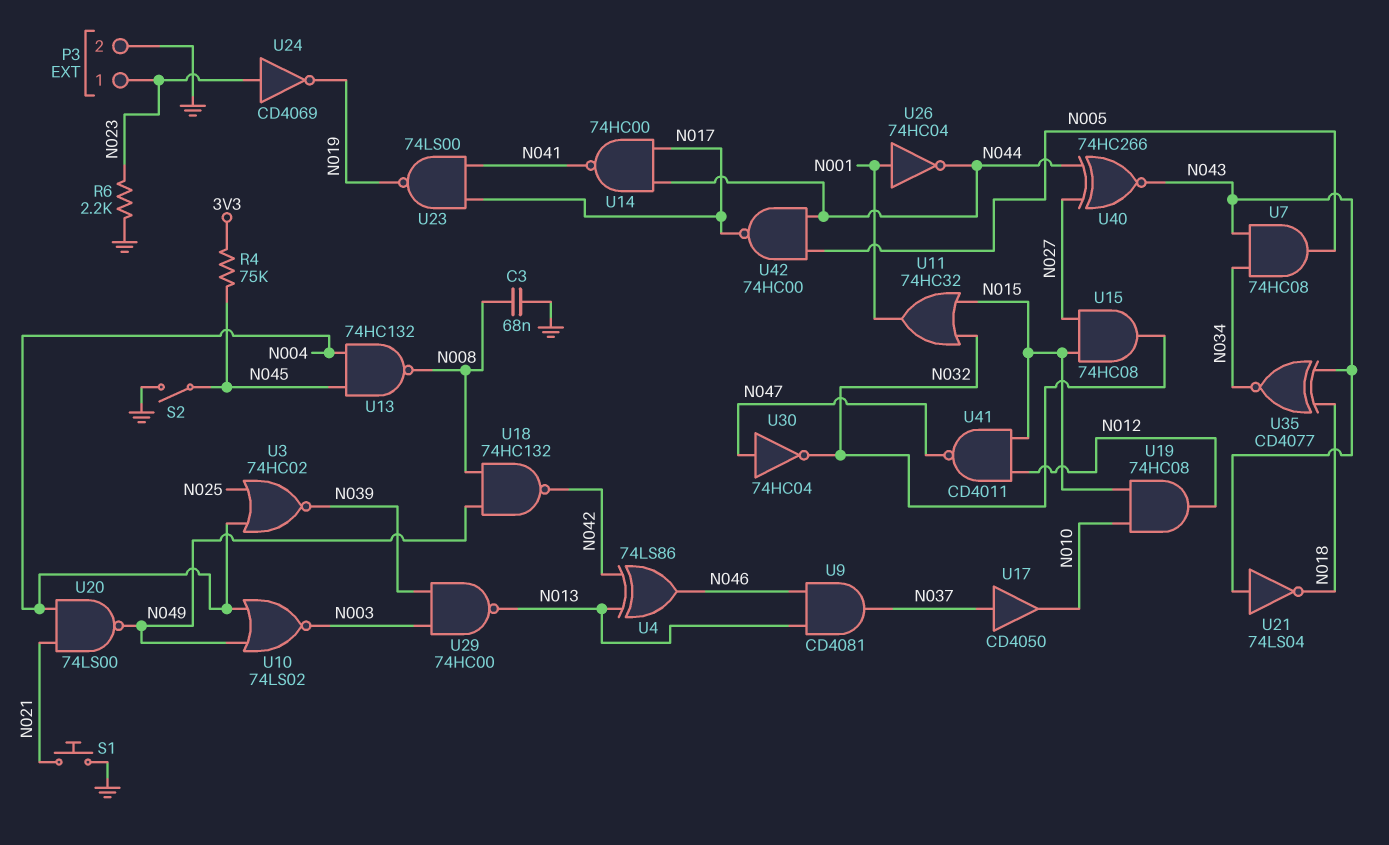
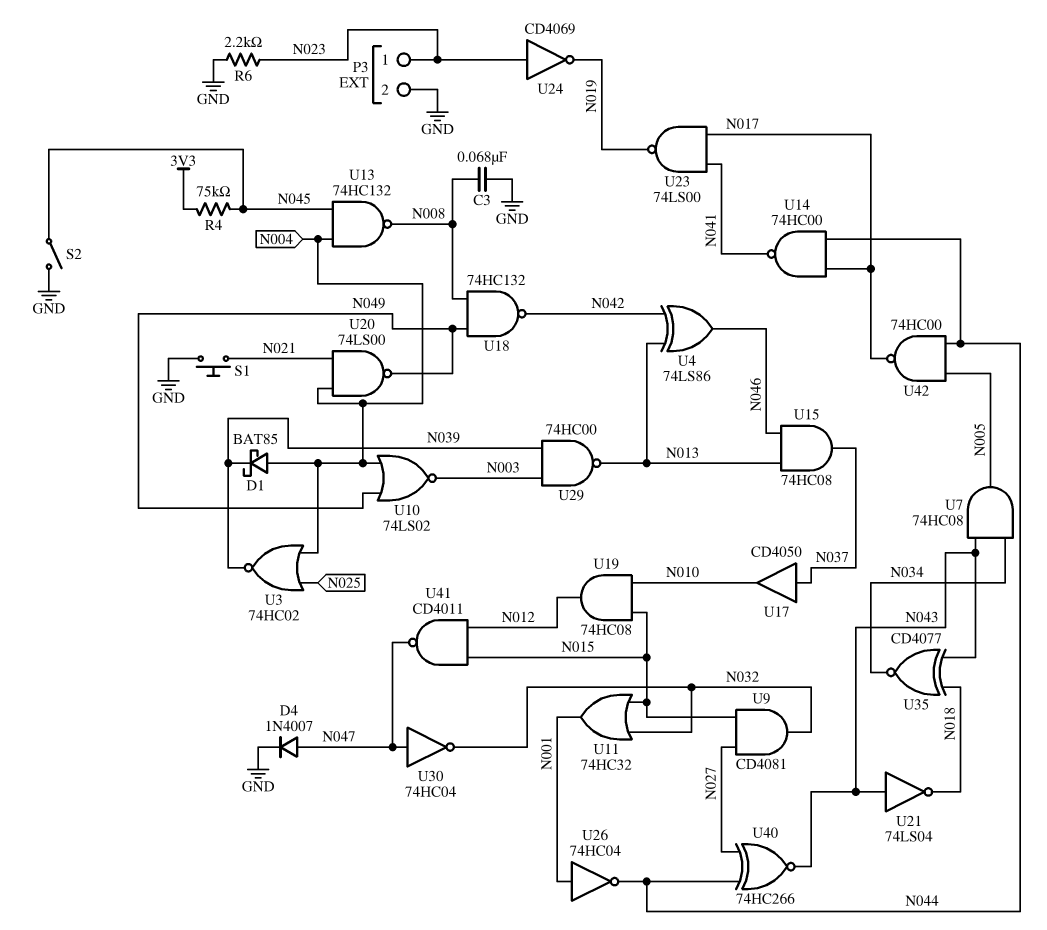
D1: none -> schottky BAT85 (A N004, K N039)
D4: none -> diode 1N4007 (A N047, K GND)
U9: AND CD4081 (in N013, in N046, out N037) -> AND CD4081 (in N015, in N027, out N032)
U15: AND 74HC08 (in N015, in N027, out N032) -> AND 74HC08 (in N013, in N046, out N037)

